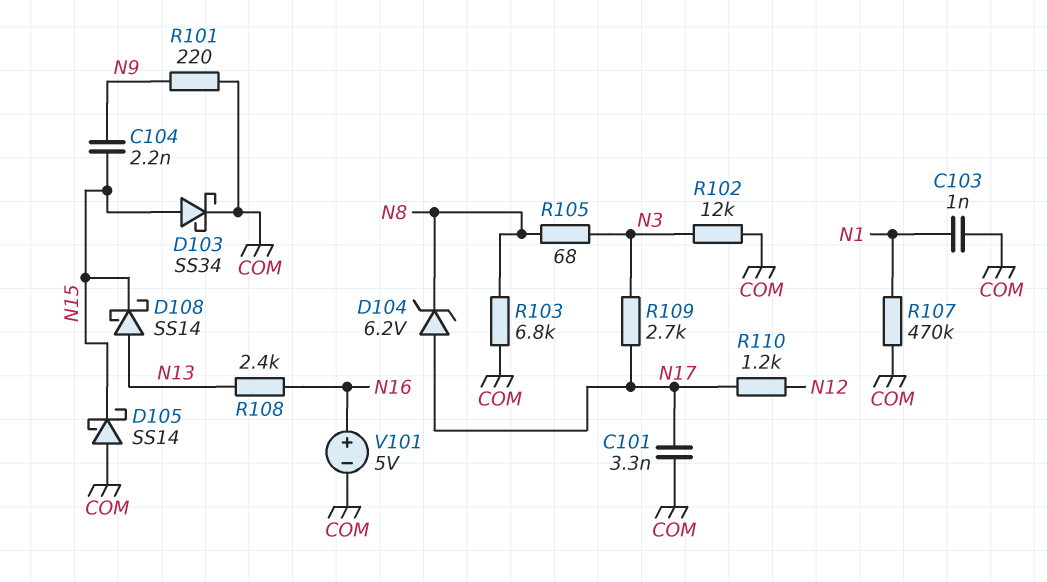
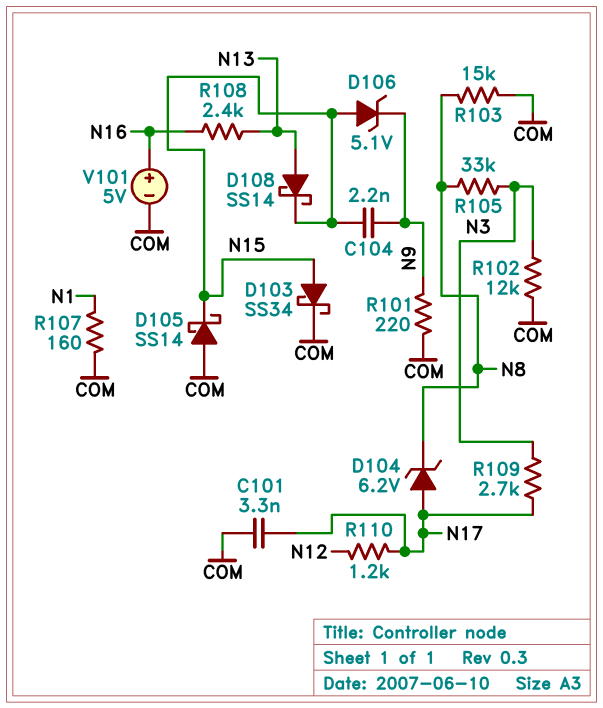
C103: 1nF (COM, N1) -> none
D106: none -> zener 5.1V (A N15, K N9)
R103: 6.8k (COM, N8) -> 15k (COM, N8)
R105: 68 (N3, N8) -> 33k (N3, N8)
R107: 470k (COM, N1) -> 160 (COM, N1)

